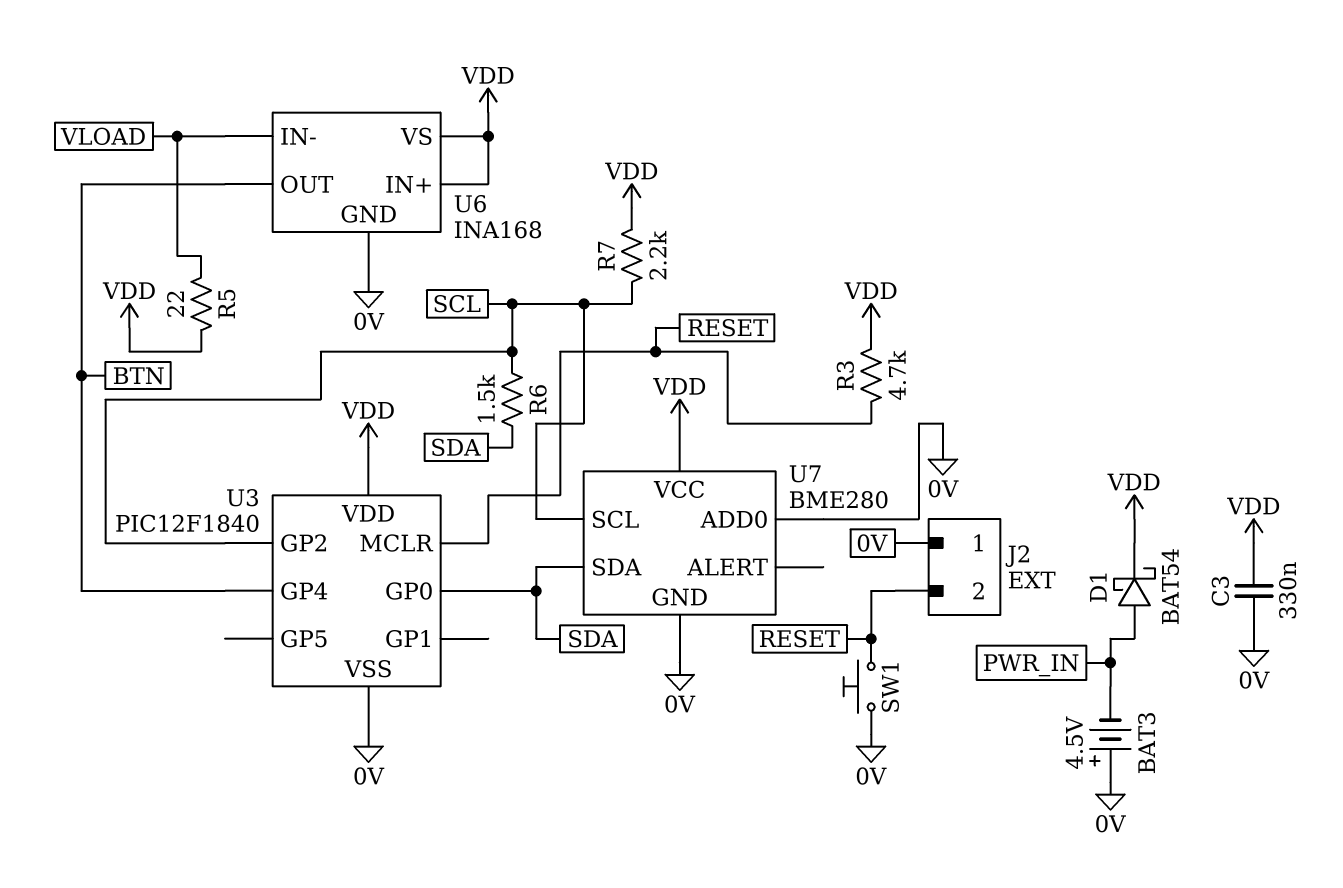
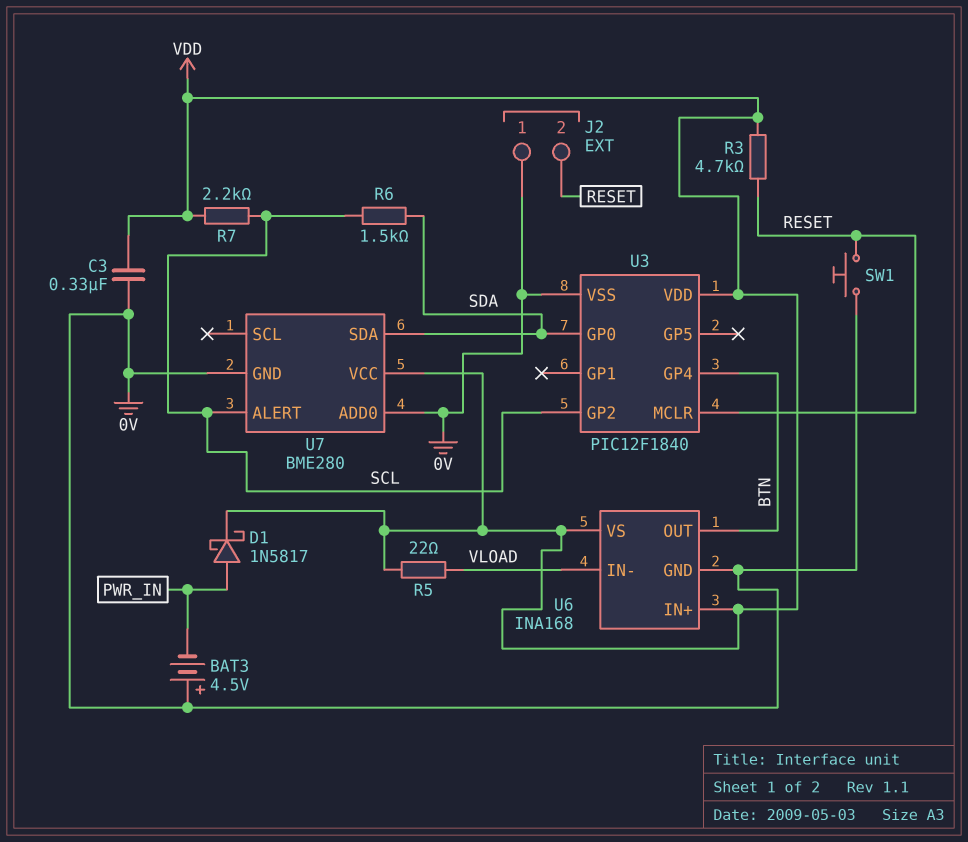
D1: schottky BAT54 (A PWR_IN, K VDD) -> schottky 1N5817 (A PWR_IN, K VDD)
U7 pin ALERT: none -> SCL
U7 pin SCL: SCL -> none

